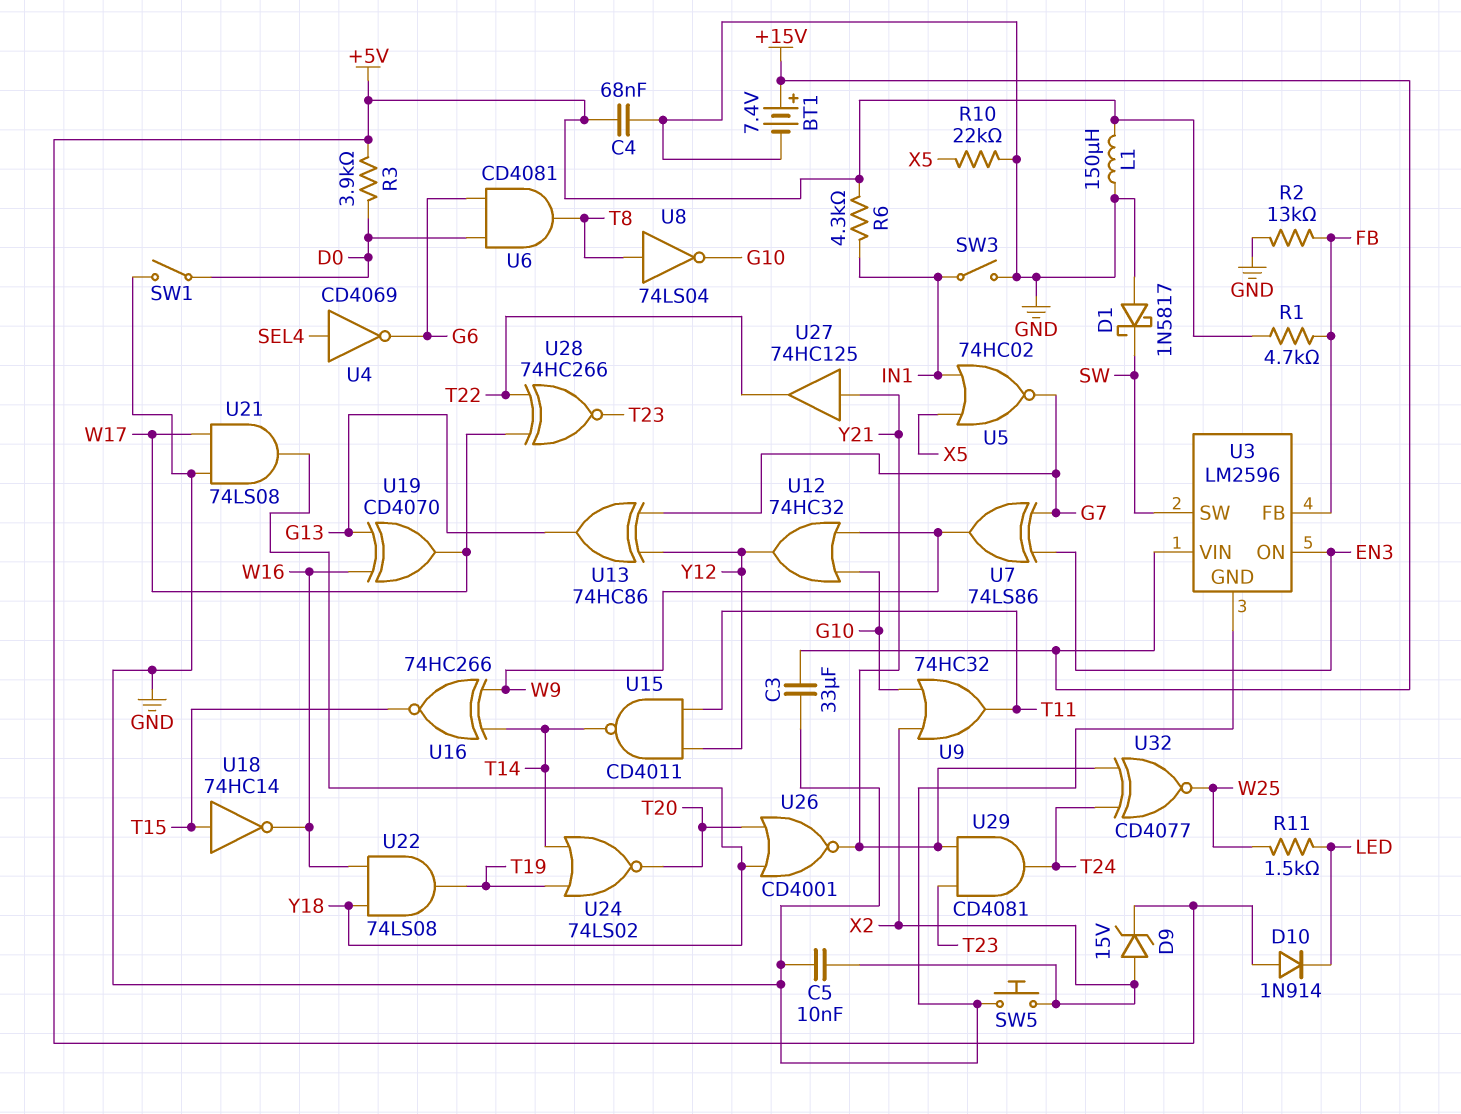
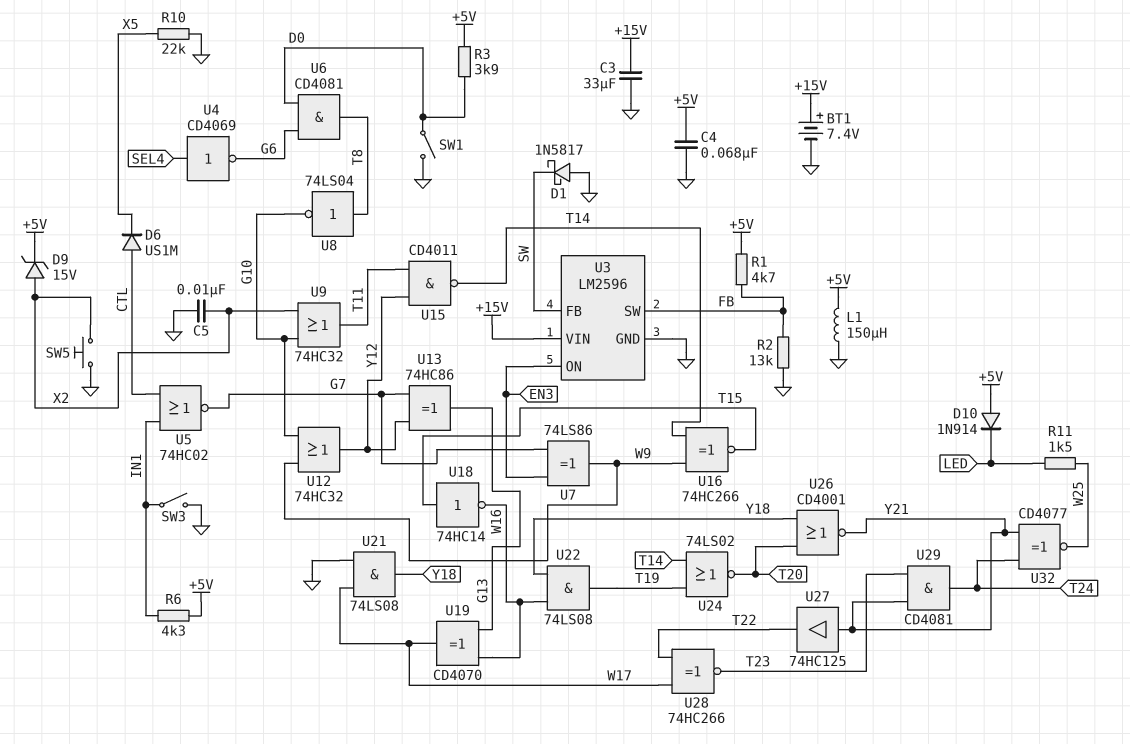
D6: none -> diode US1M (A CTL, K X5)
U3 pin FB: FB -> SW
U3 pin SW: SW -> FB
U5: NOR 74HC02 (in IN1, in X5, out G7) -> NOR 74HC02 (in CTL, in IN1, out G7)

